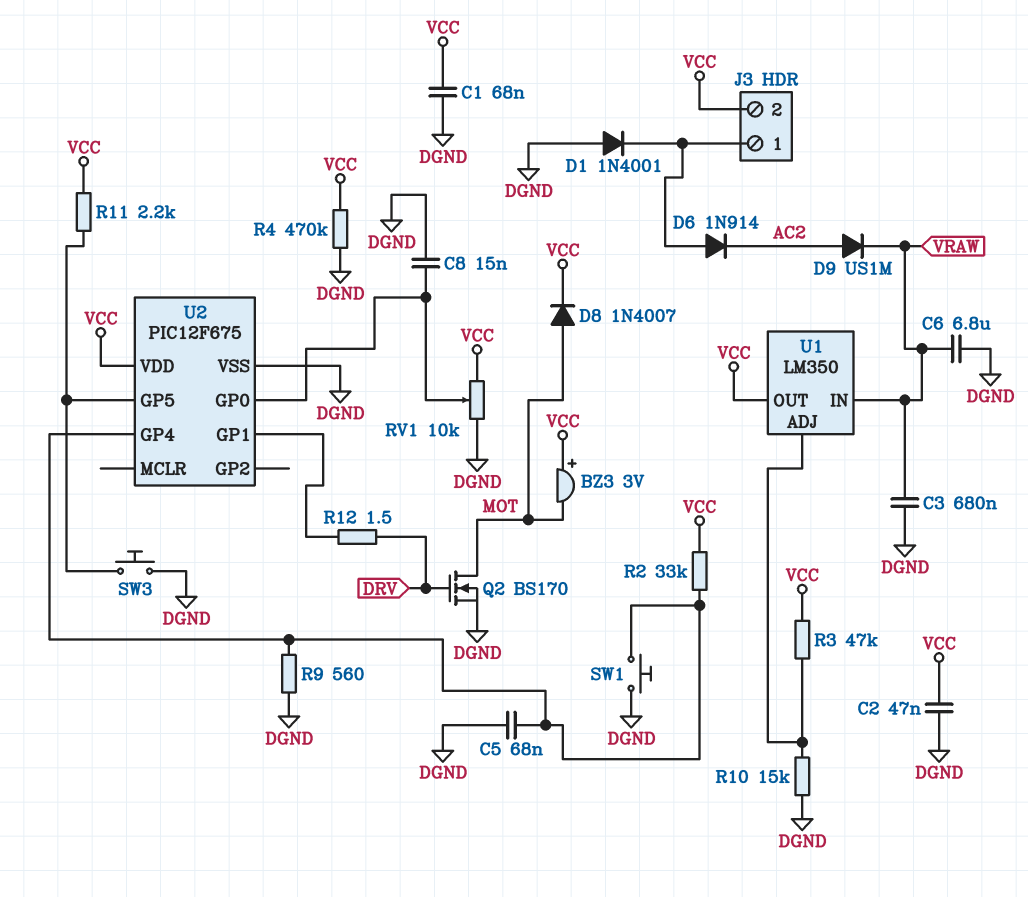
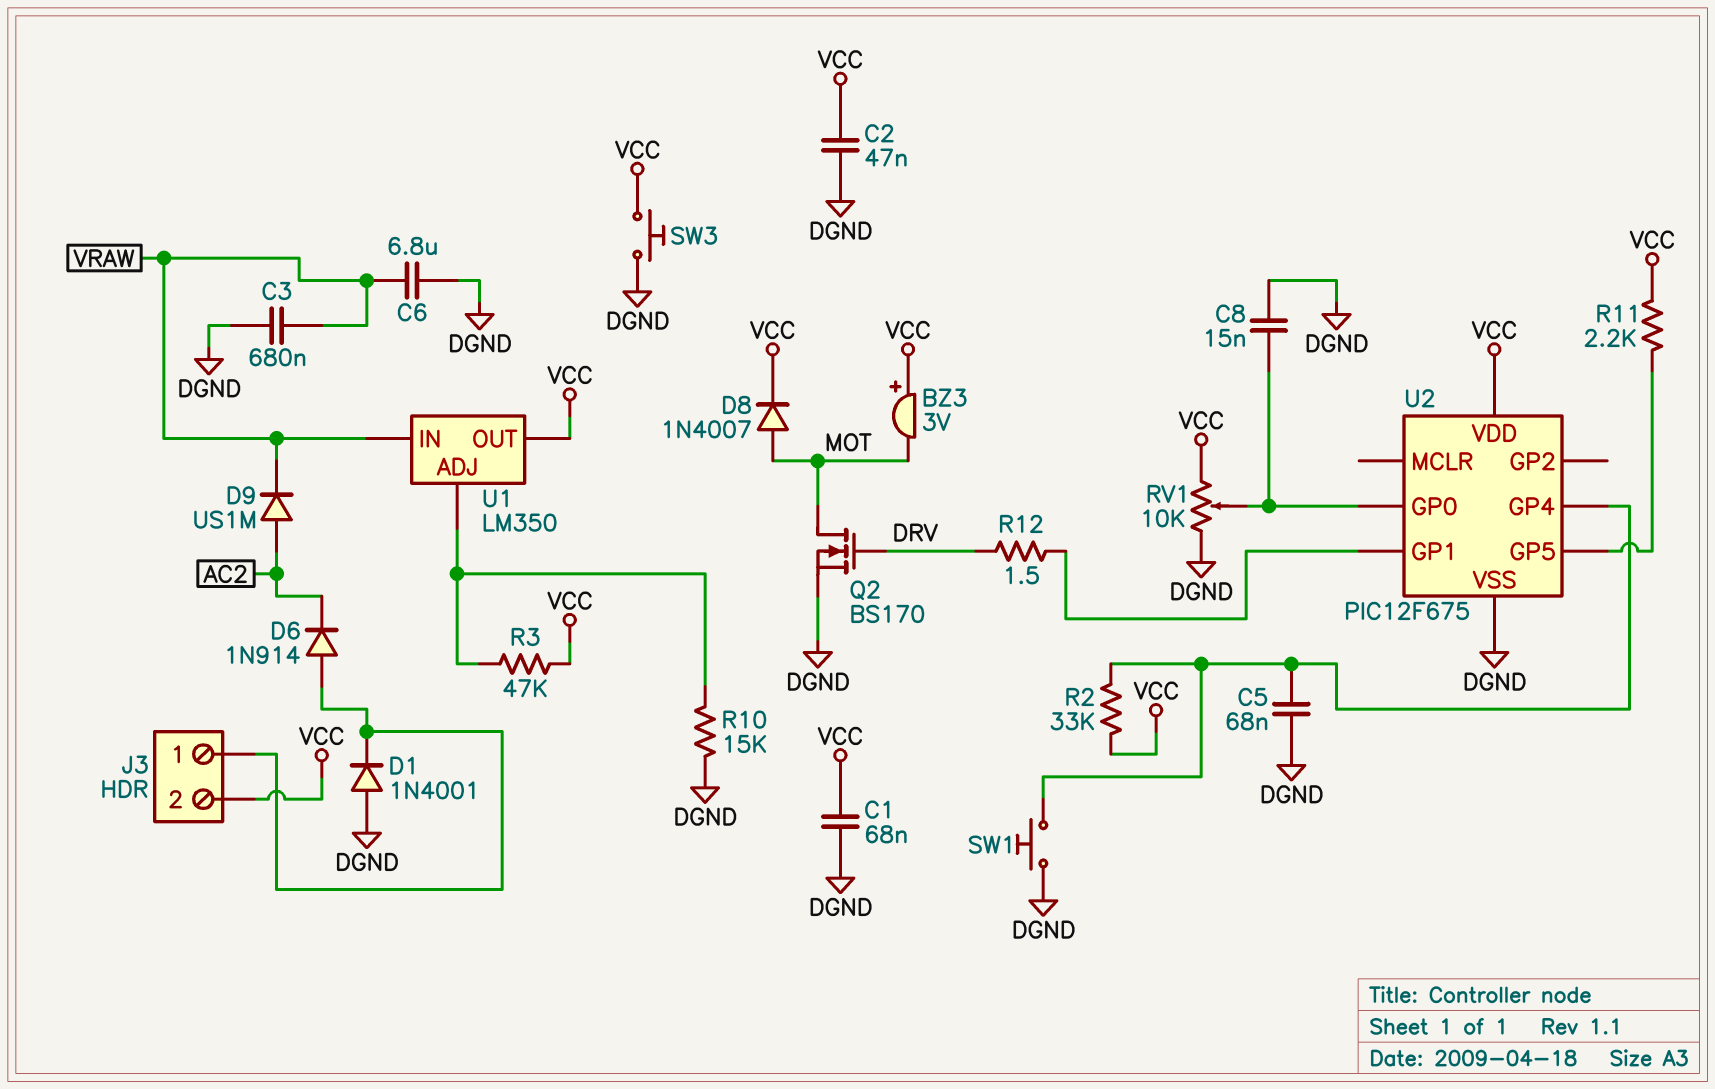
R4: 470k (DGND, VCC) -> none
R9: 560 (DGND, U2/GP4) -> none
SW3: button (DGND, U2/GP5) -> button (DGND, VCC)

